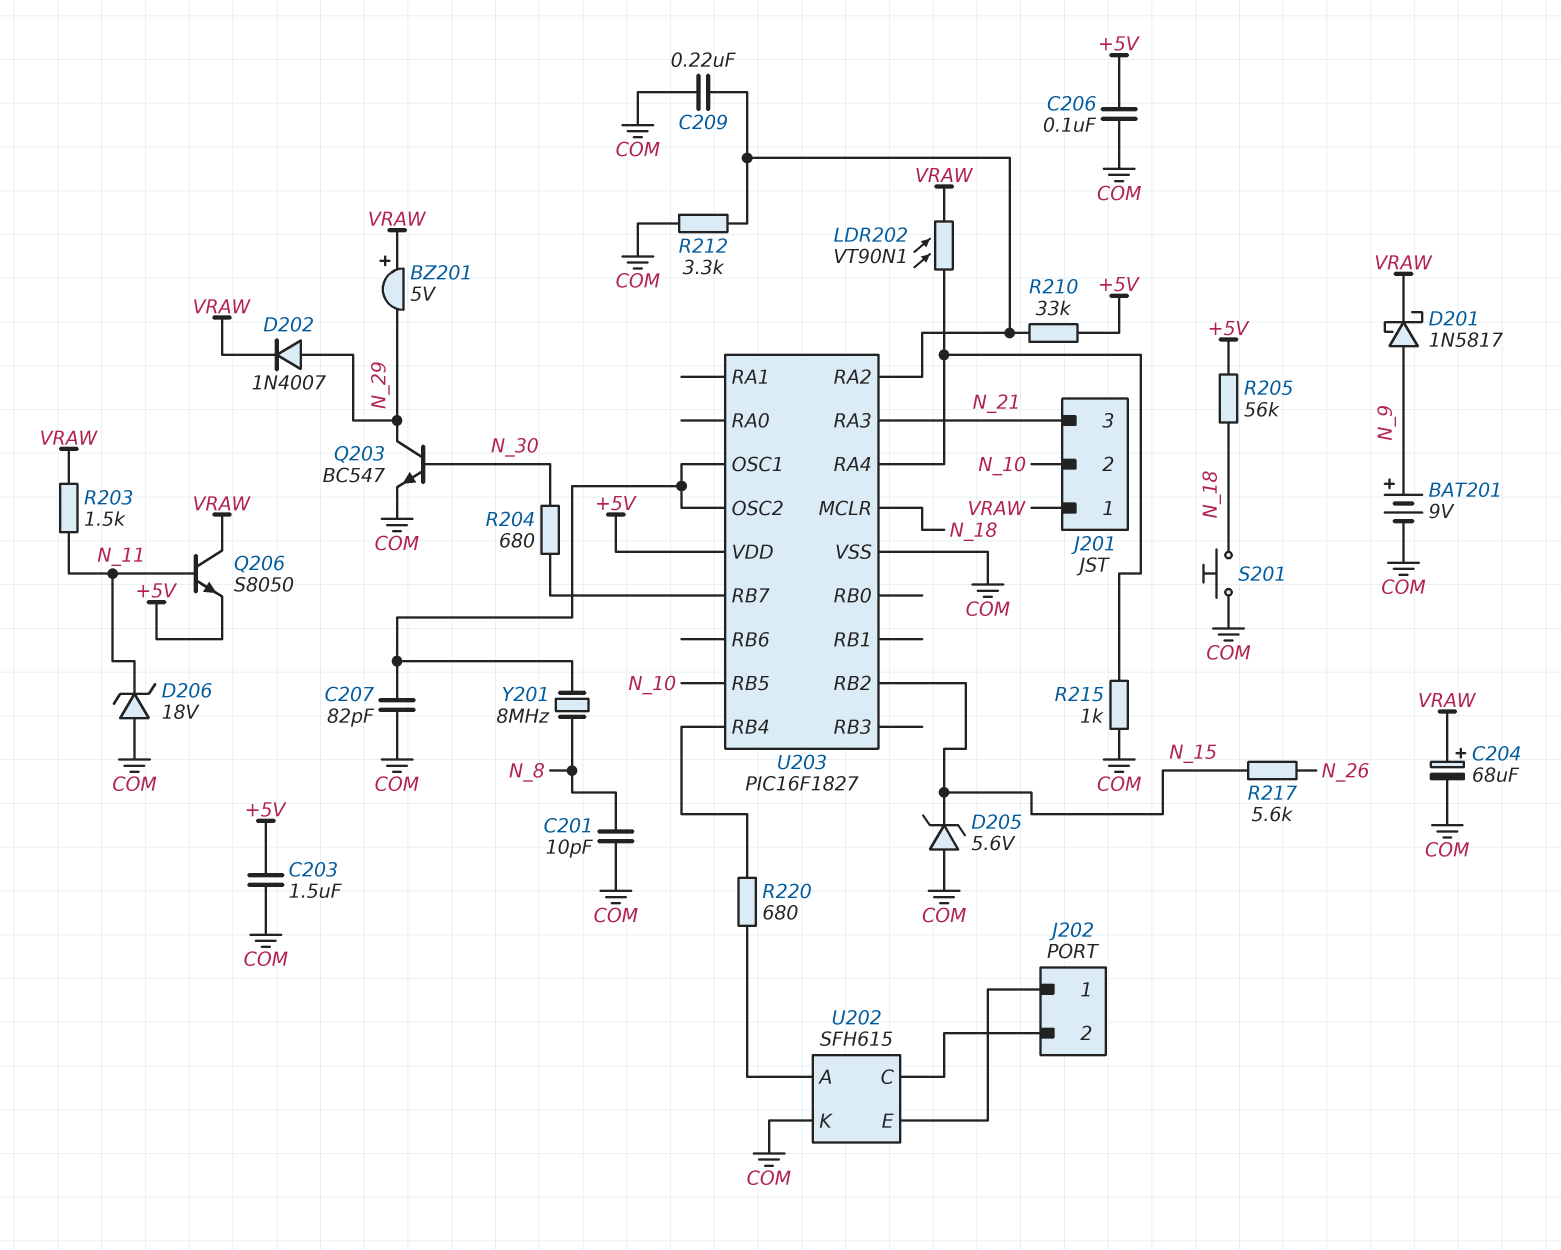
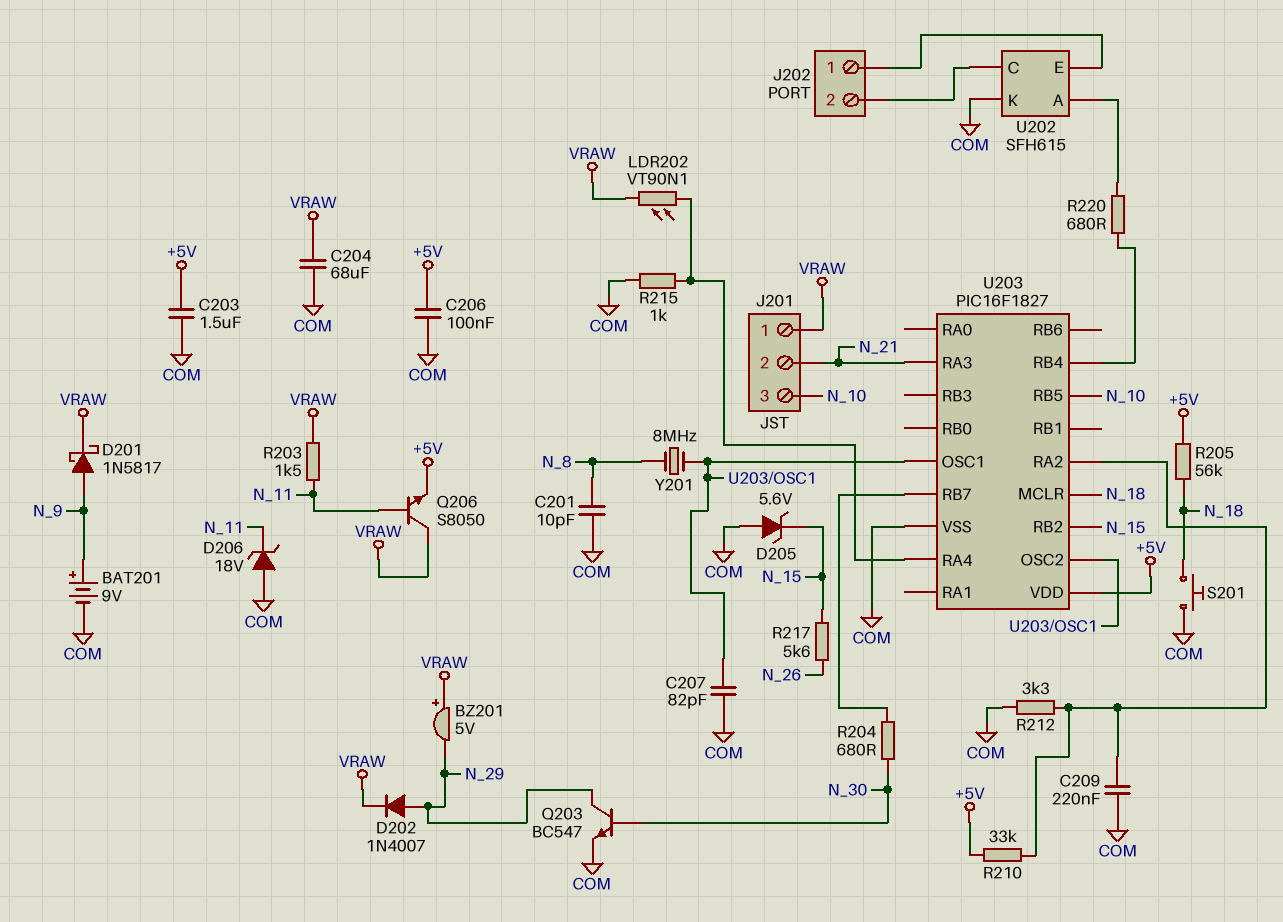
C204: 68uF (plus VRAW, minus COM) -> 68uF (COM, VRAW)
J201 pin 2: N_10 -> N_21
J201 pin 3: N_21 -> N_10

